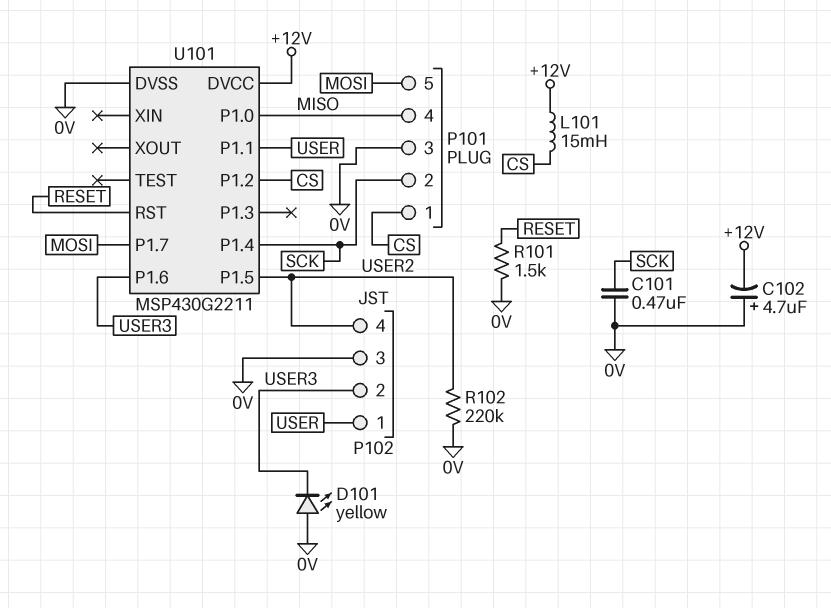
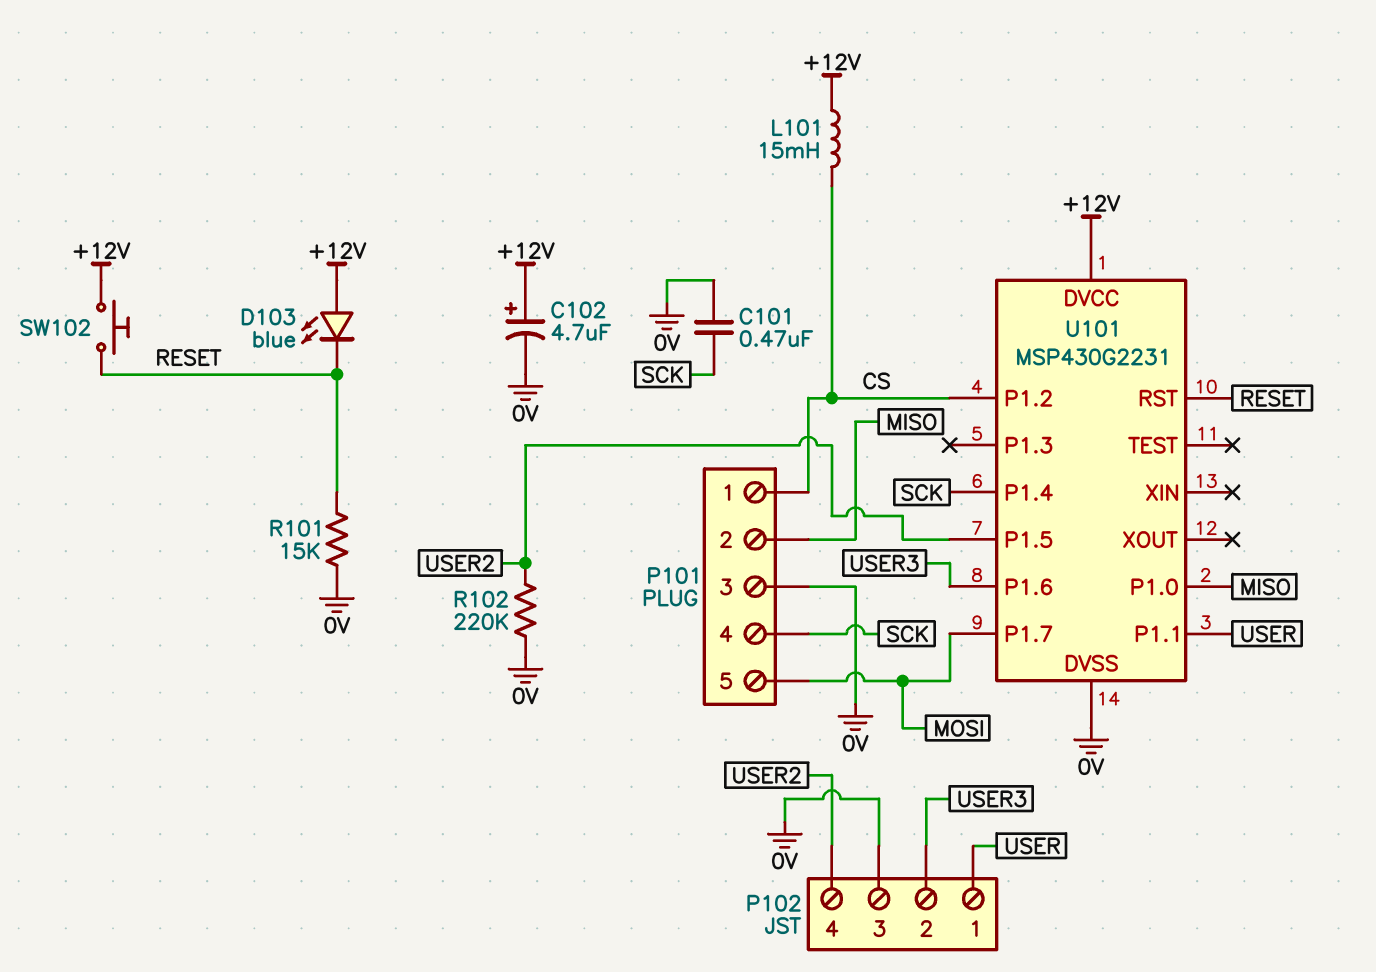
C102: 4.7uF (plus 0V, minus +12V) -> 4.7uF (plus +12V, minus 0V)
D101: LED yellow (A 0V, K USER3) -> none
D103: none -> LED blue (A +12V, K RESET)
P101 pin 2: SCK -> MISO
P101 pin 4: MISO -> SCK
R101: 1.5k (0V, RESET) -> 15k (0V, RESET)
SW102: none -> button (+12V, RESET)
U101: MSP430G2211 -> MSP430G2231

